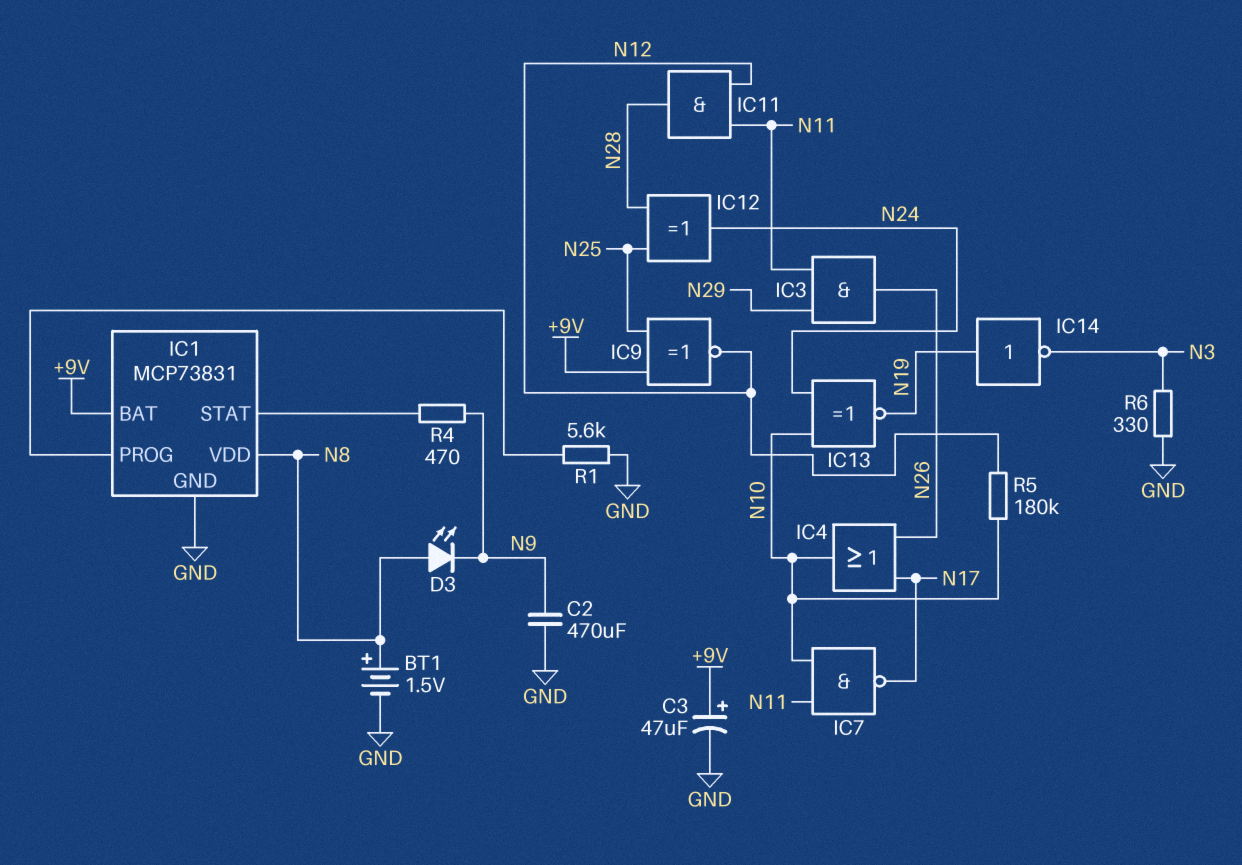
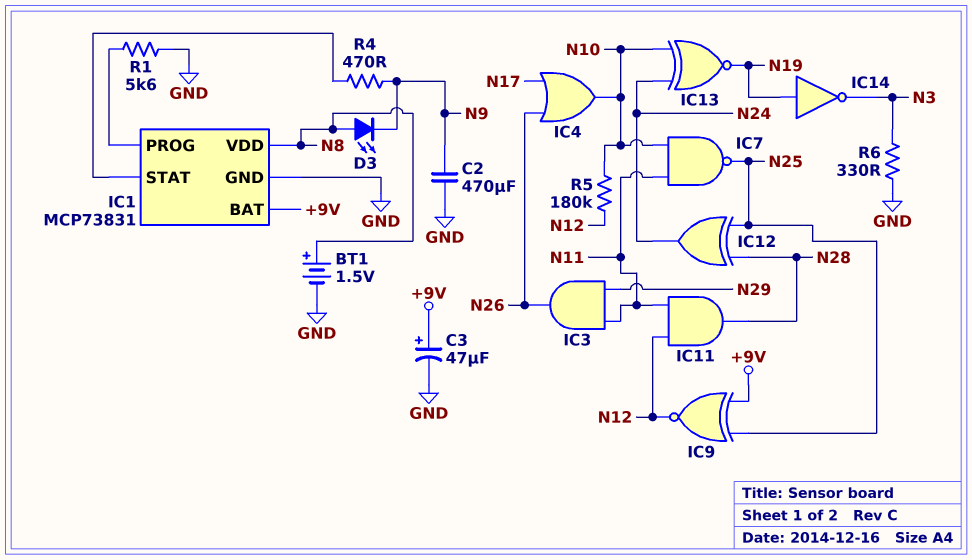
IC7: NAND (in N10, in N11, out N17) -> NAND (in N10, in N11, out N25)

